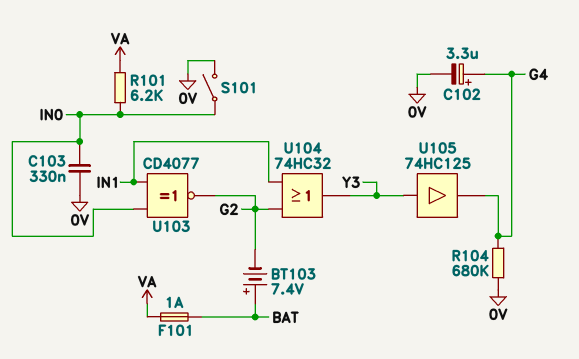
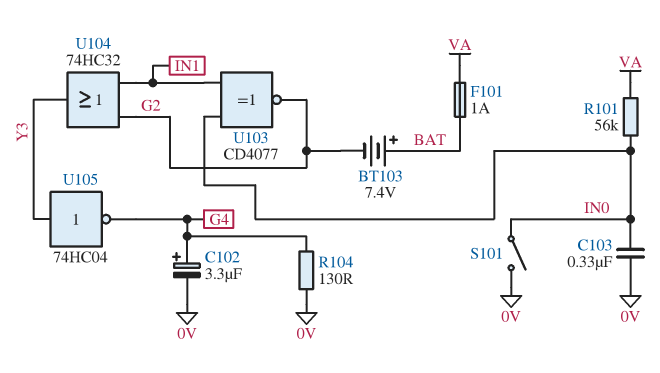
R101: 6.2k (IN0, VA) -> 56k (IN0, VA)
R104: 680k (0V, G4) -> 130 (0V, G4)
U105: buffer 74HC125 (in Y3, out G4) -> NOT 74HC04 (in Y3, out G4)

